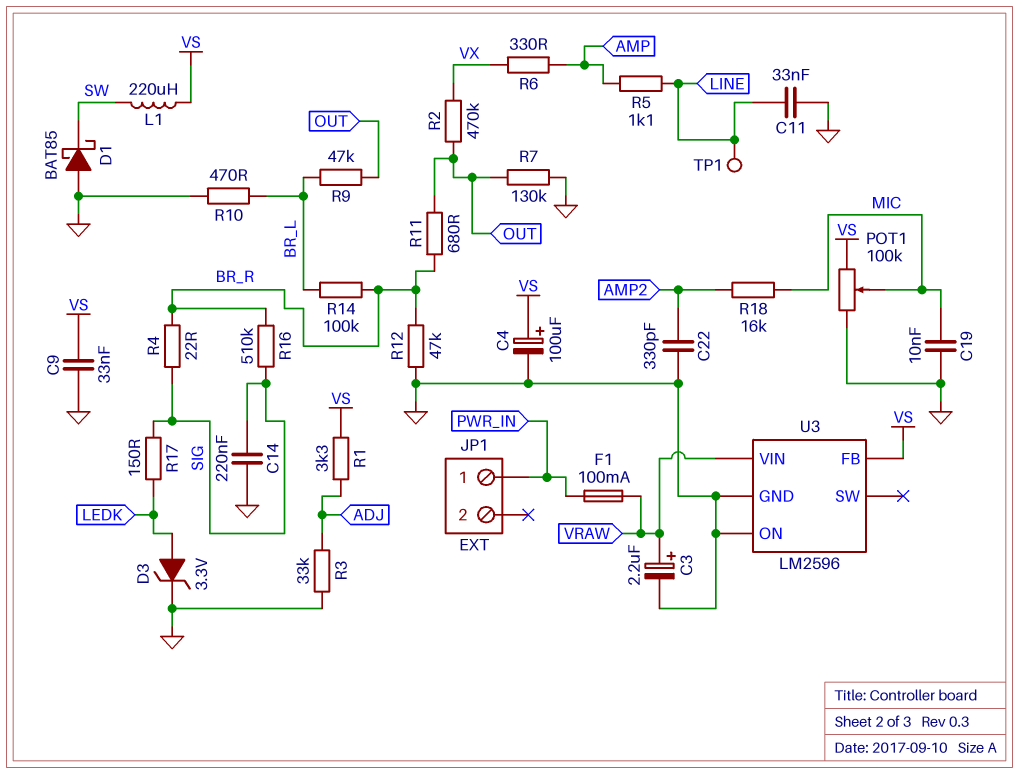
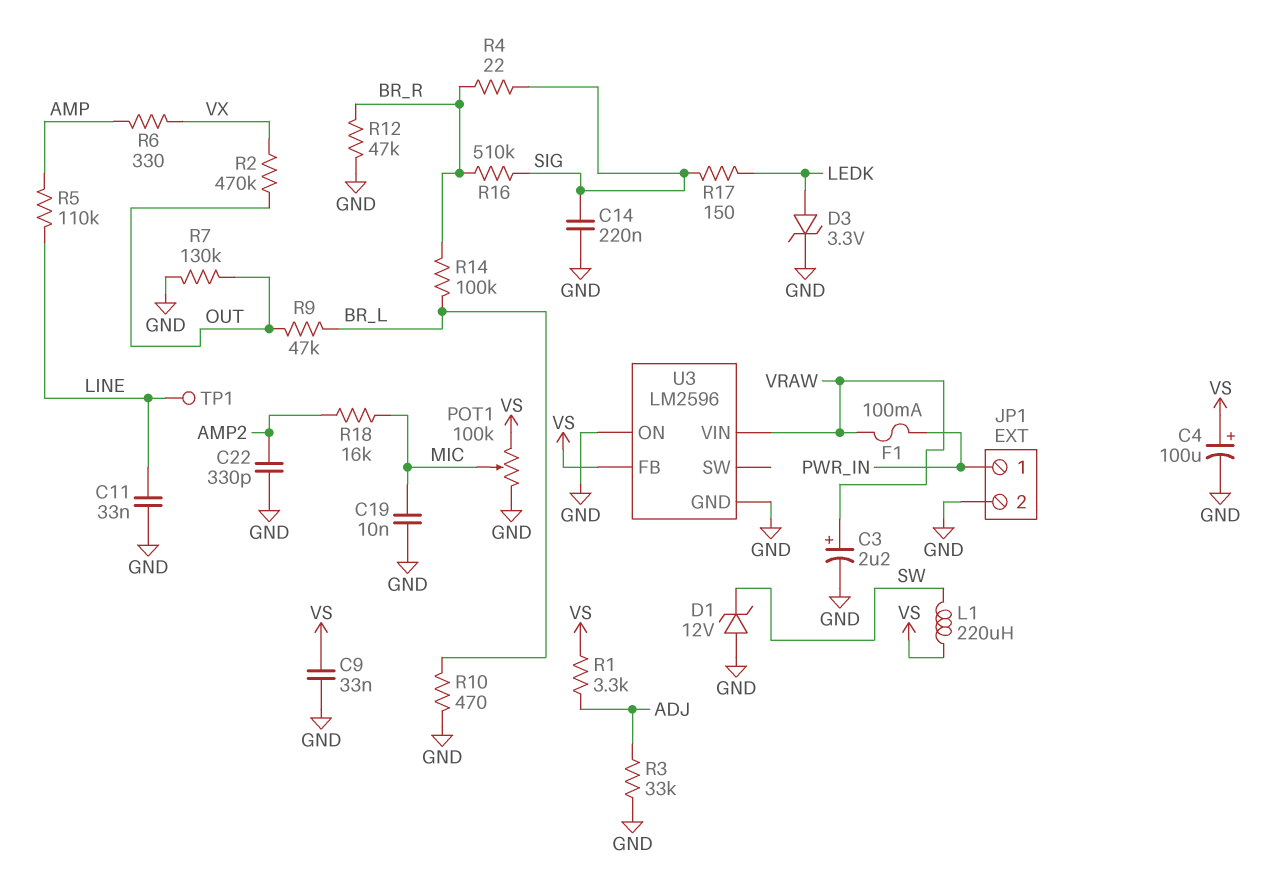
D1: schottky BAT85 (A GND, K SW) -> zener 12V (A GND, K SW)
JP1 pin 2: none -> GND
R5: 1.1k (AMP, LINE) -> 110k (AMP, LINE)
R11: 680 (BR_R, OUT) -> none

